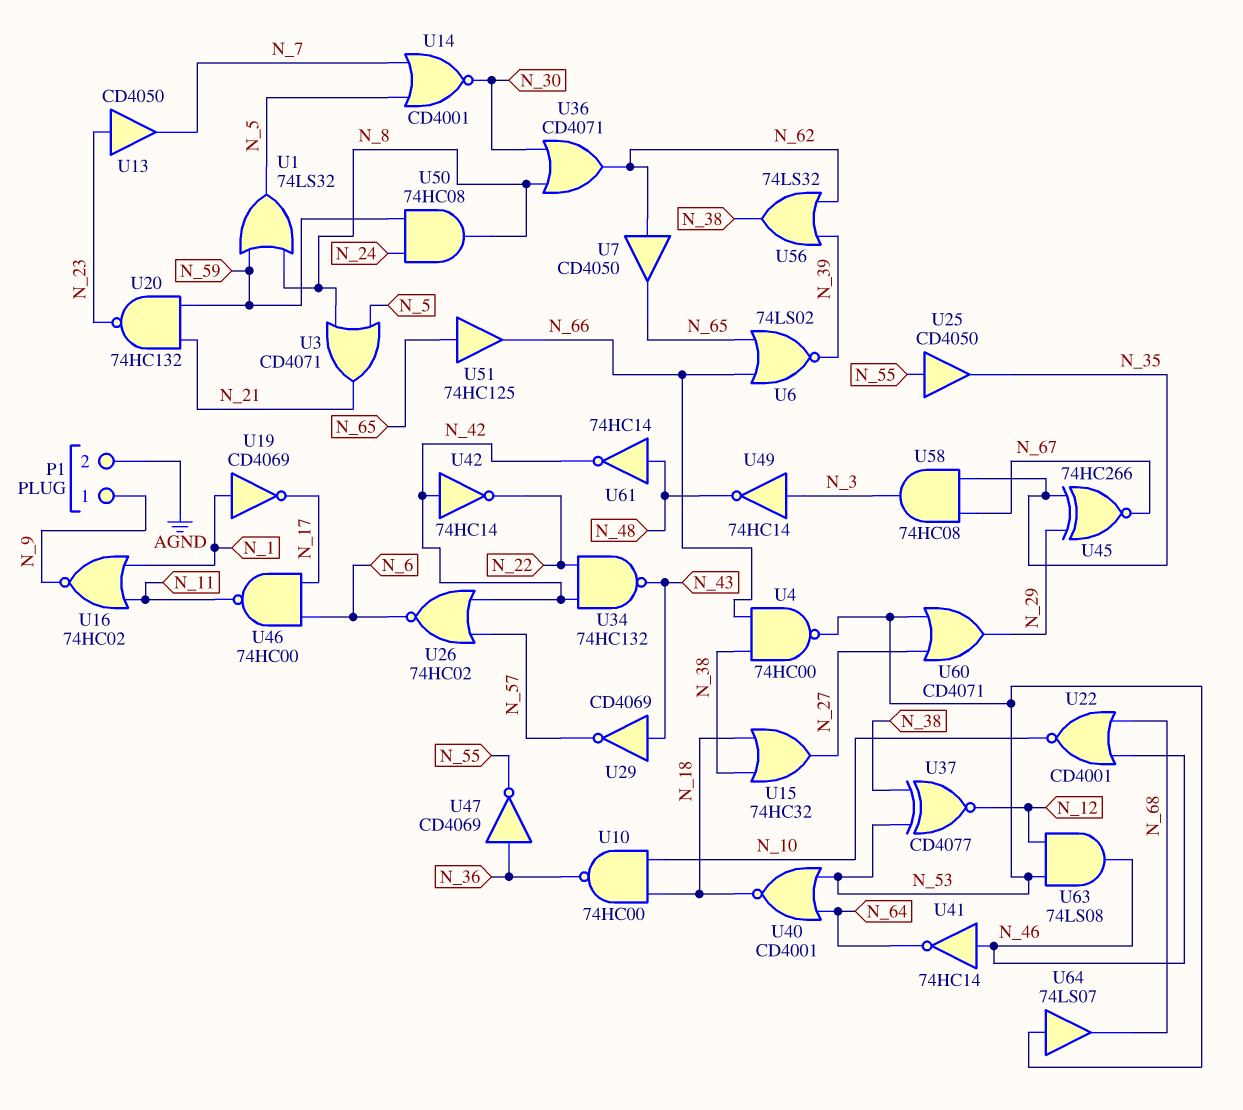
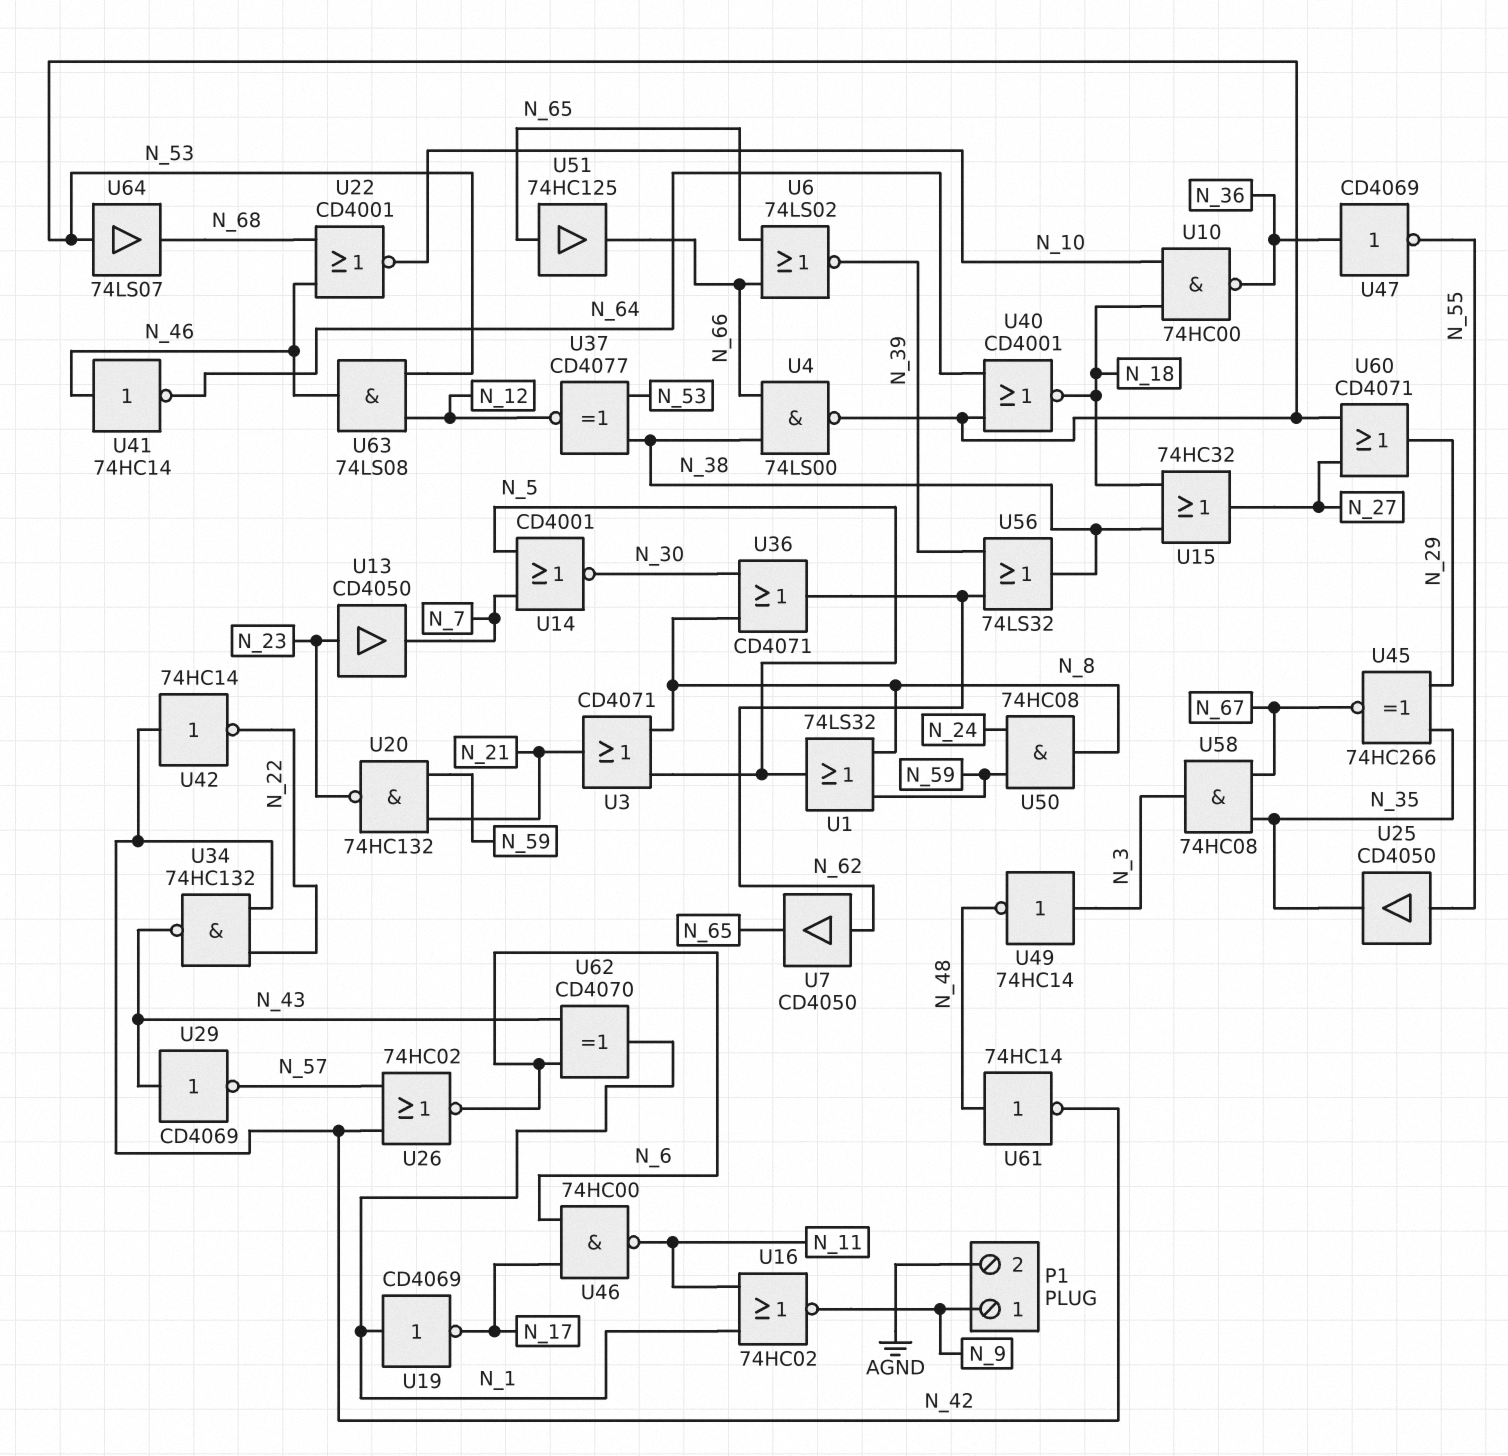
U4: NAND 74HC00 (in N_38, in N_66, out N_53) -> NAND 74LS00 (in N_38, in N_66, out N_53)
U62: none -> XOR CD4070 (in N_6, in N_43, out N_1)

